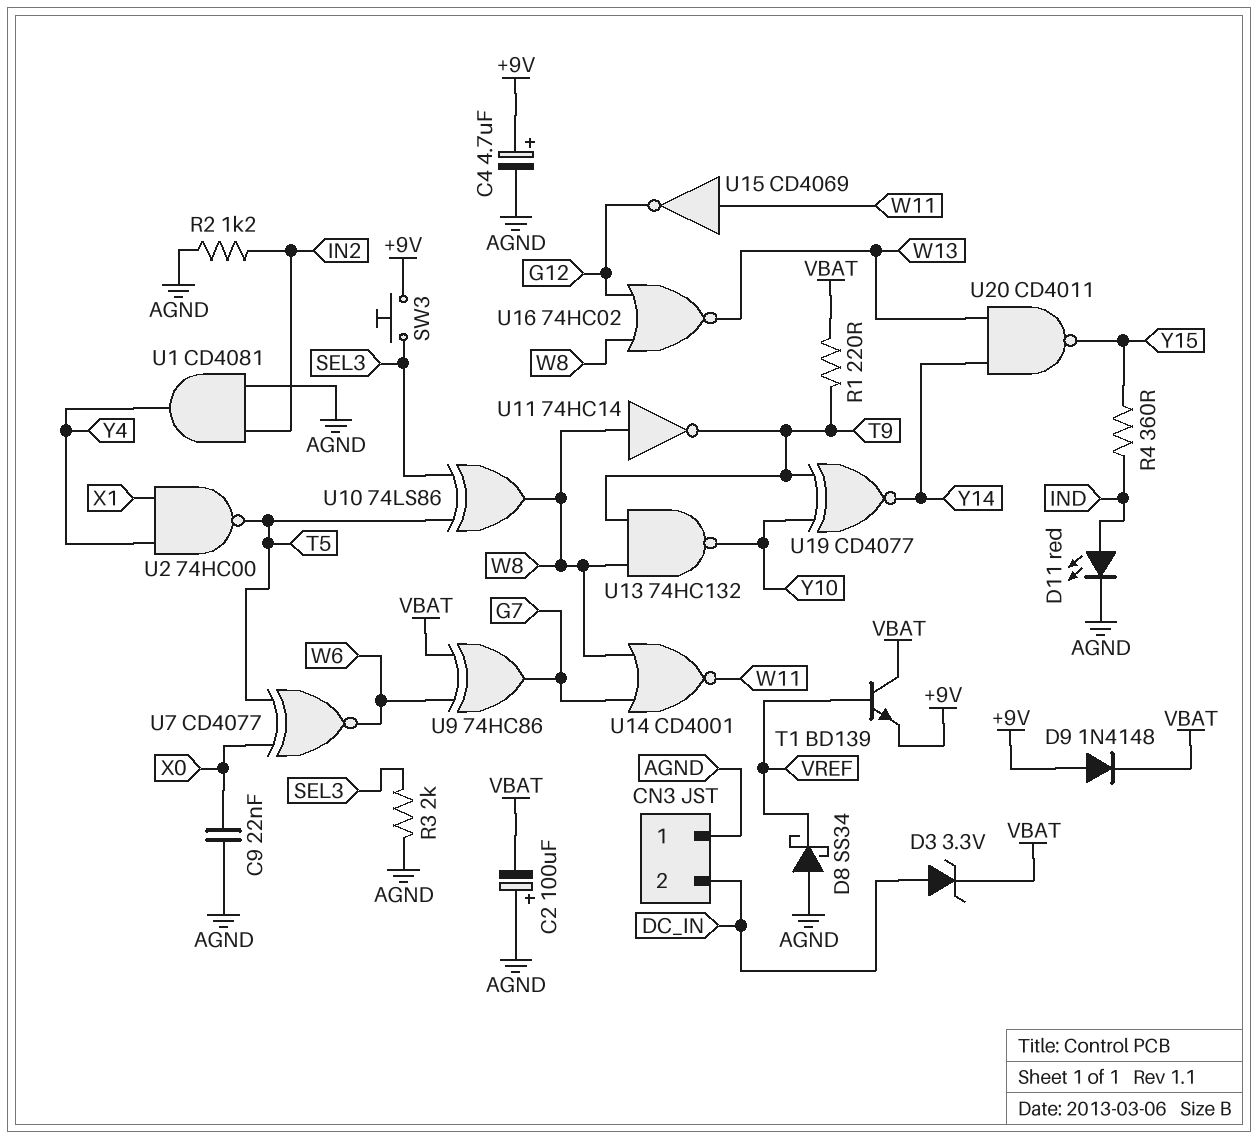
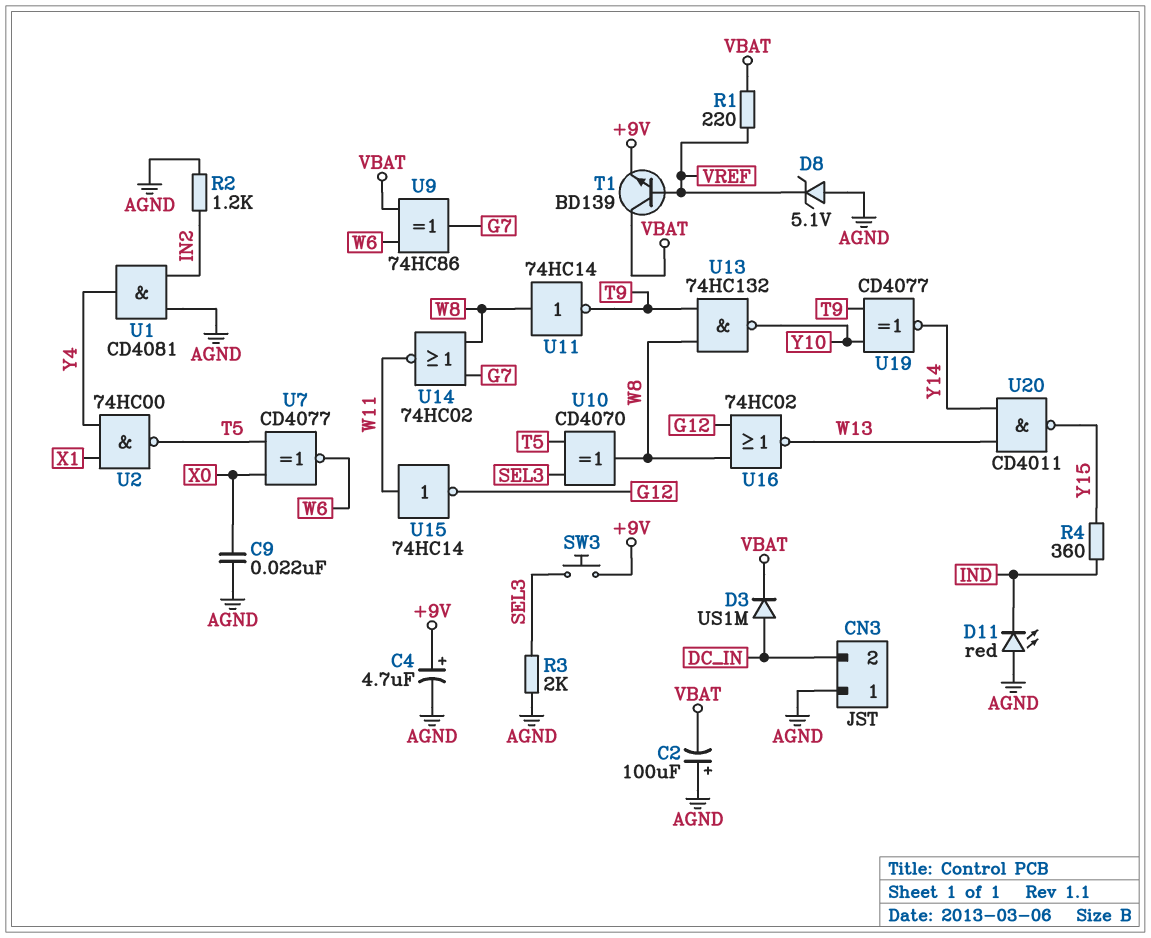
D3: zener 3.3V (A DC_IN, K VBAT) -> diode US1M (A DC_IN, K VBAT)
D8: schottky SS34 (A AGND, K VREF) -> zener 5.1V (A AGND, K VREF)
D9: diode 1N4148 (A +9V, K VBAT) -> none
D11: LED red (A IND, K AGND) -> LED red (A AGND, K IND)
R1: 220 (T9, VBAT) -> 220 (VBAT, VREF)
U10: XOR 74LS86 (in SEL3, in T5, out W8) -> XOR CD4070 (in SEL3, in T5, out W8)
U14: NOR CD4001 (in G7, in W8, out W11) -> NOR 74HC02 (in G7, in W8, out W11)
U15: NOT CD4069 (in W11, out G12) -> NOT 74HC14 (in W11, out G12)

